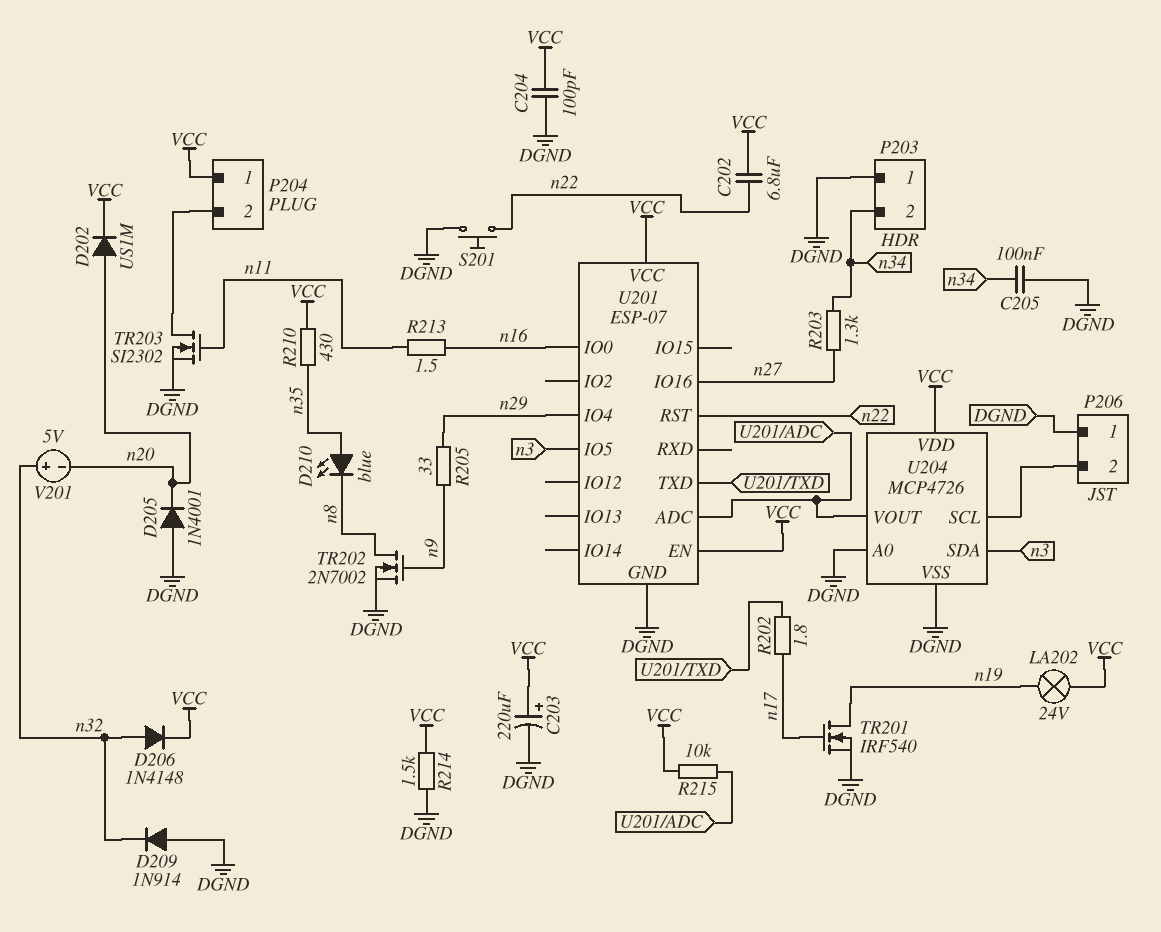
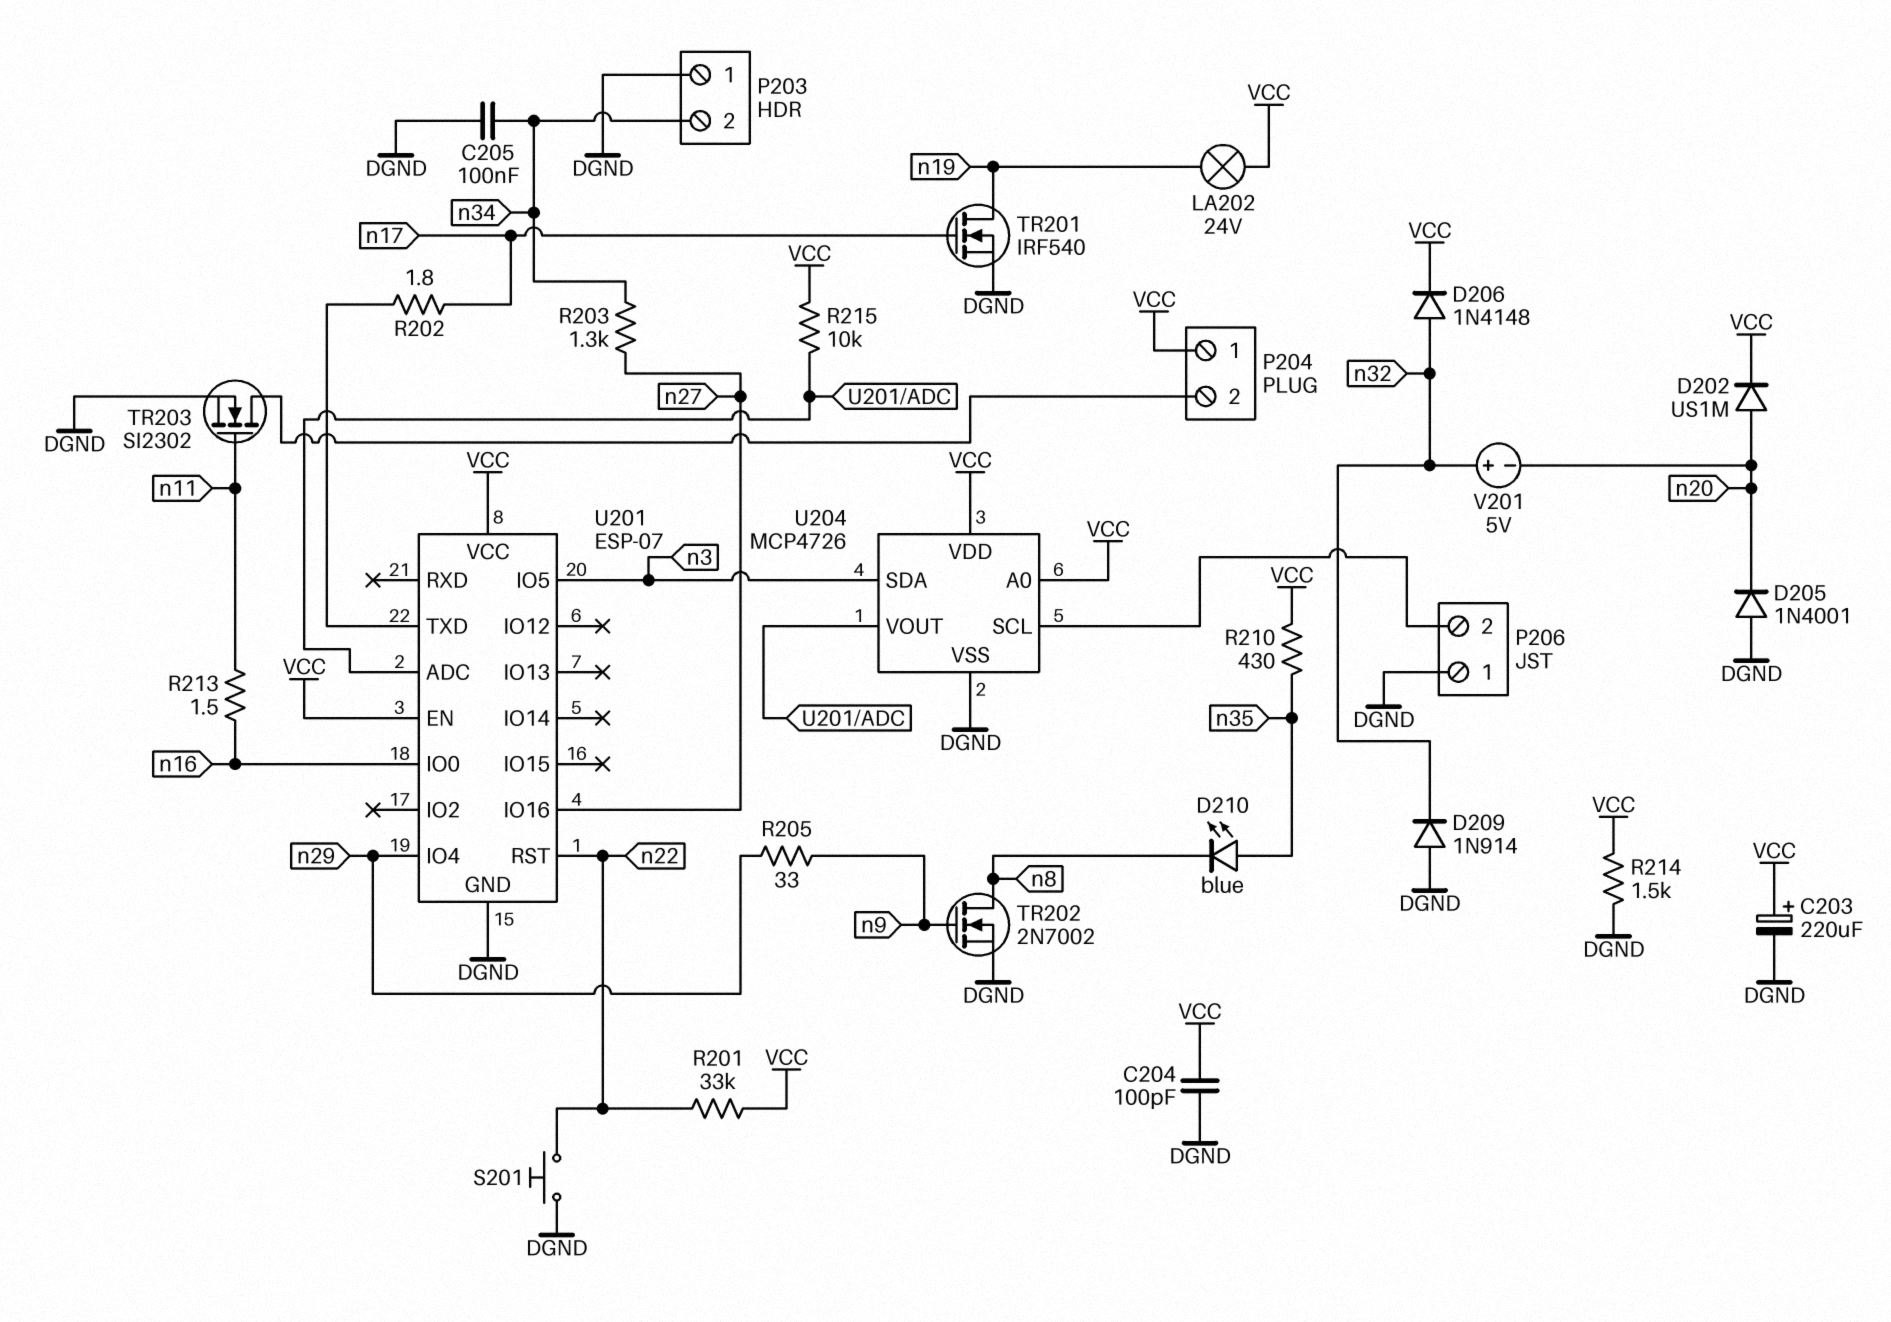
C202: 6.8uF (VCC, n22) -> none
R201: none -> 33k (VCC, n22)
U204 pin A0: DGND -> VCC

